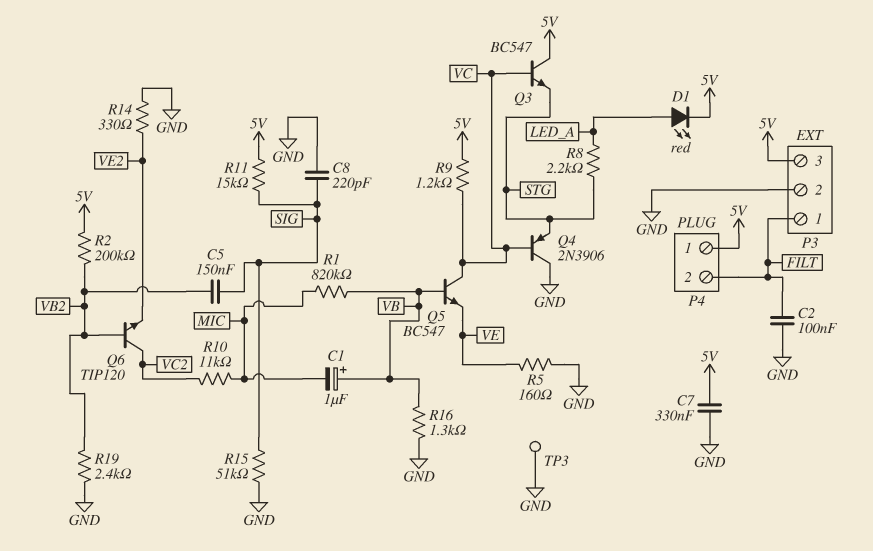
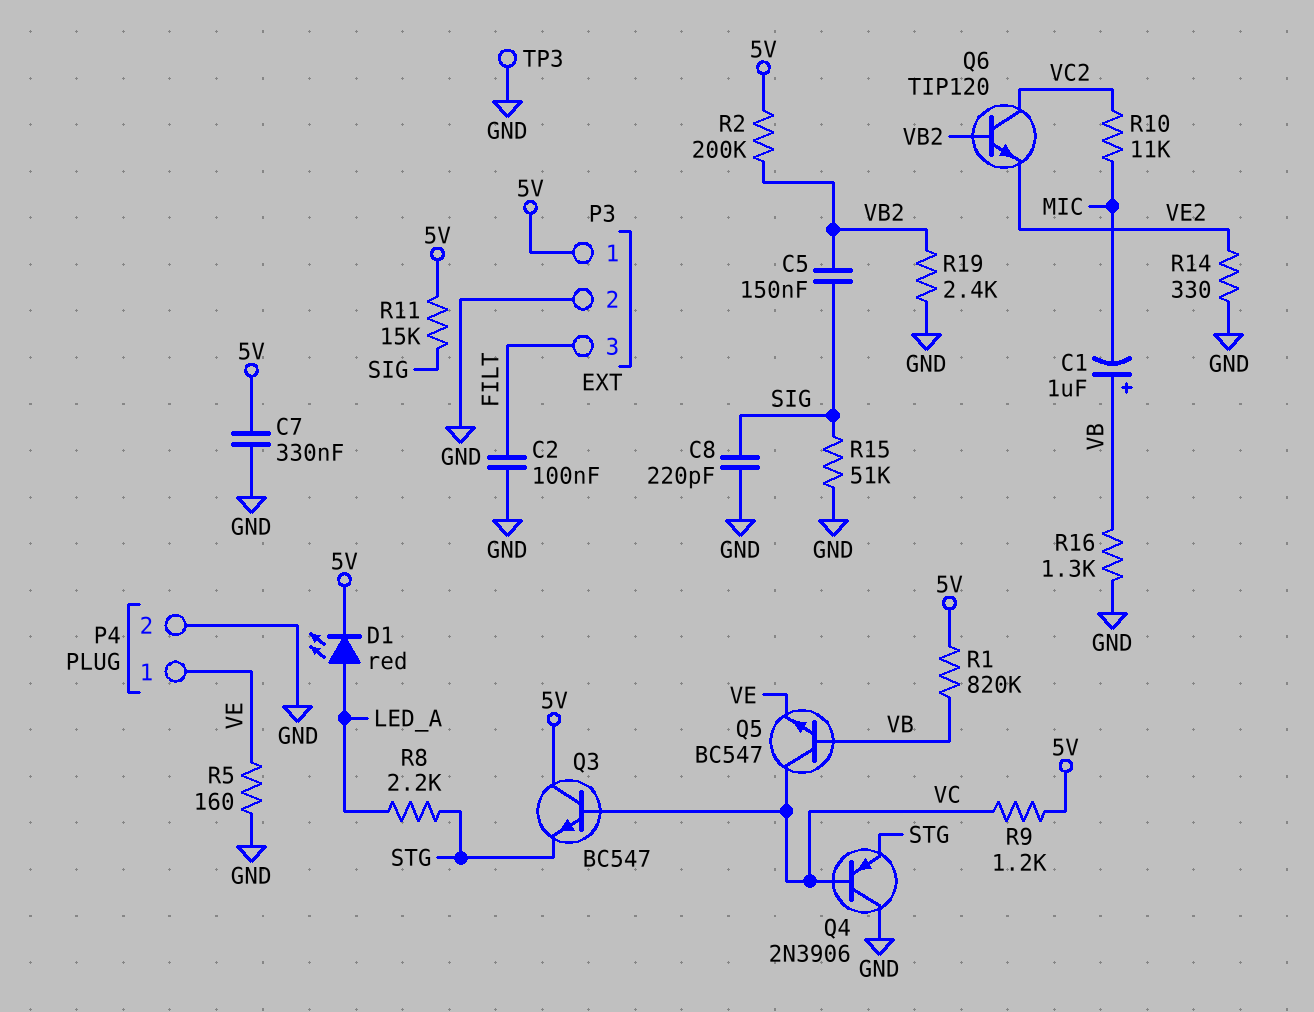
P3 pin 1: FILT -> 5V
P3 pin 3: 5V -> FILT
P4 pin 1: 5V -> VE
P4 pin 2: FILT -> GND
R1: 820k (MIC, VB) -> 820k (5V, VB)

